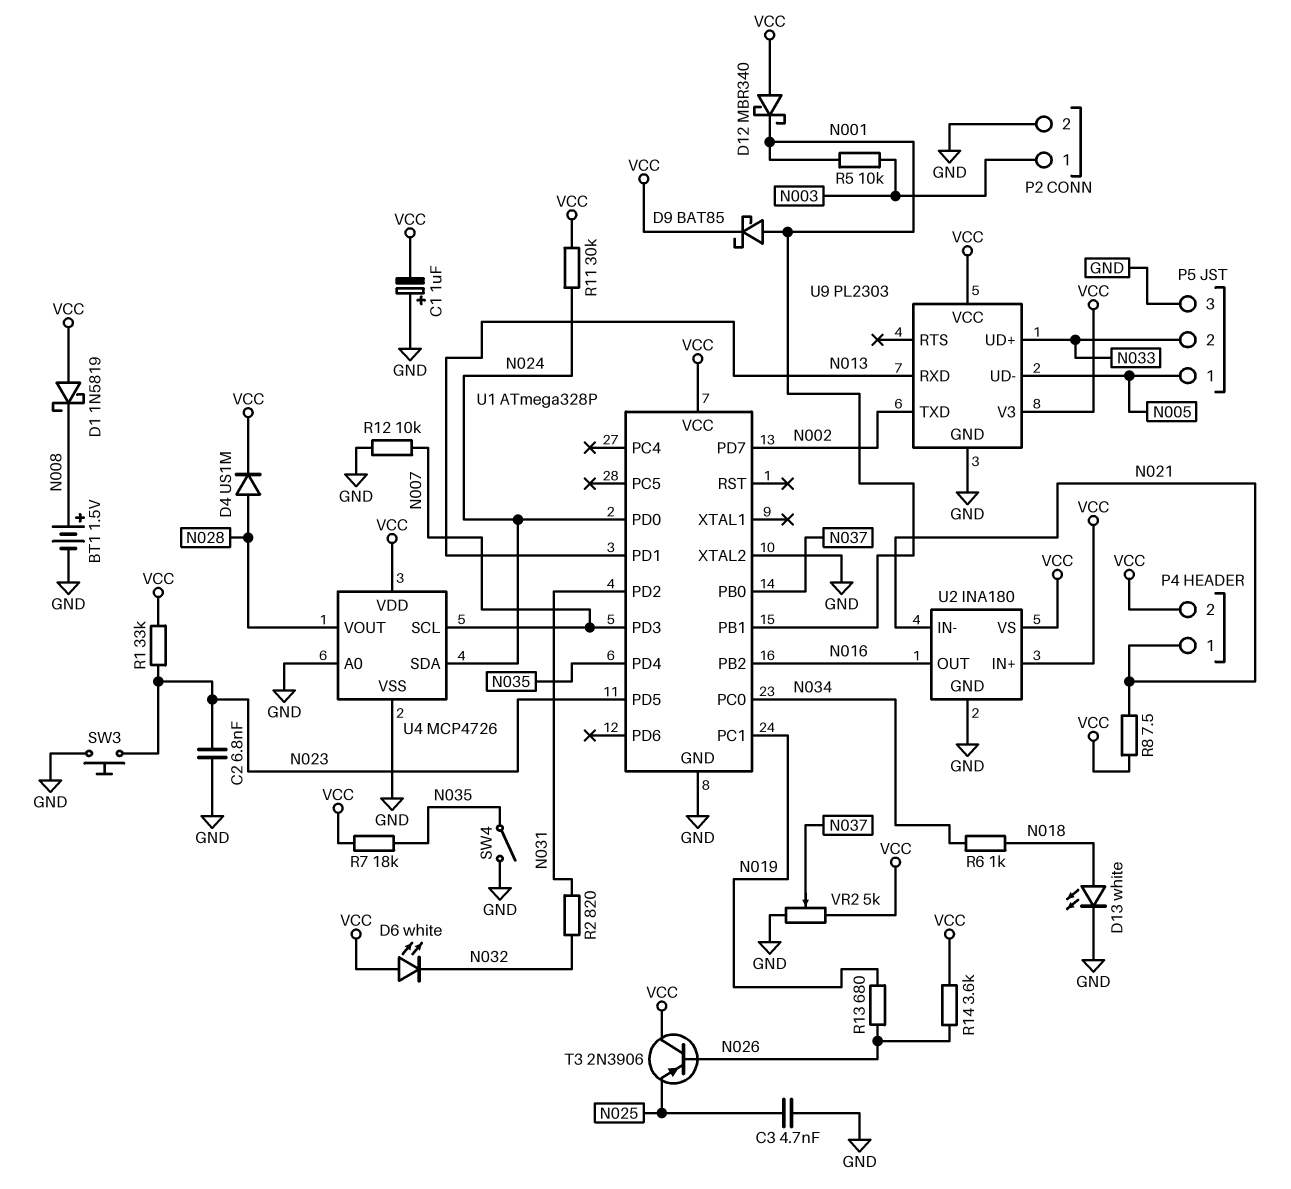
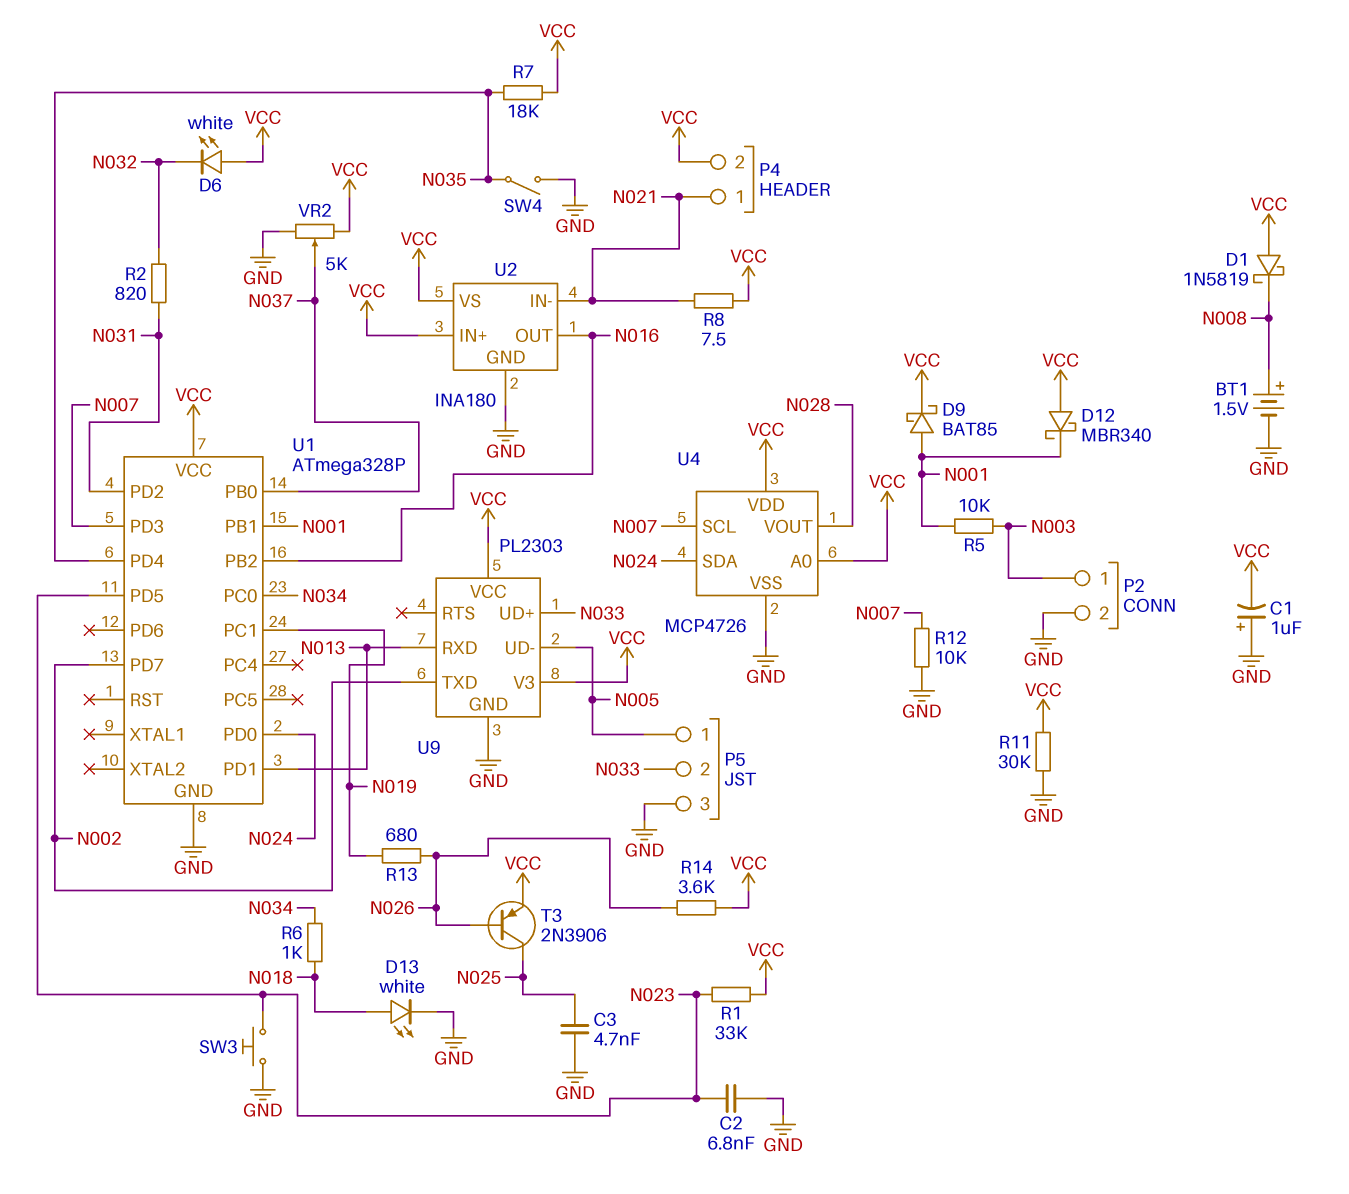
D4: diode US1M (A N028, K VCC) -> none
R11: 30k (N024, VCC) -> 30k (GND, VCC)
T3: PNP 2N3906 (B N026, C VCC, E N025) -> PNP 2N3906 (B N026, C N025, E VCC)
U1 pin XTAL2: GND -> none
U4 pin A0: GND -> VCC

